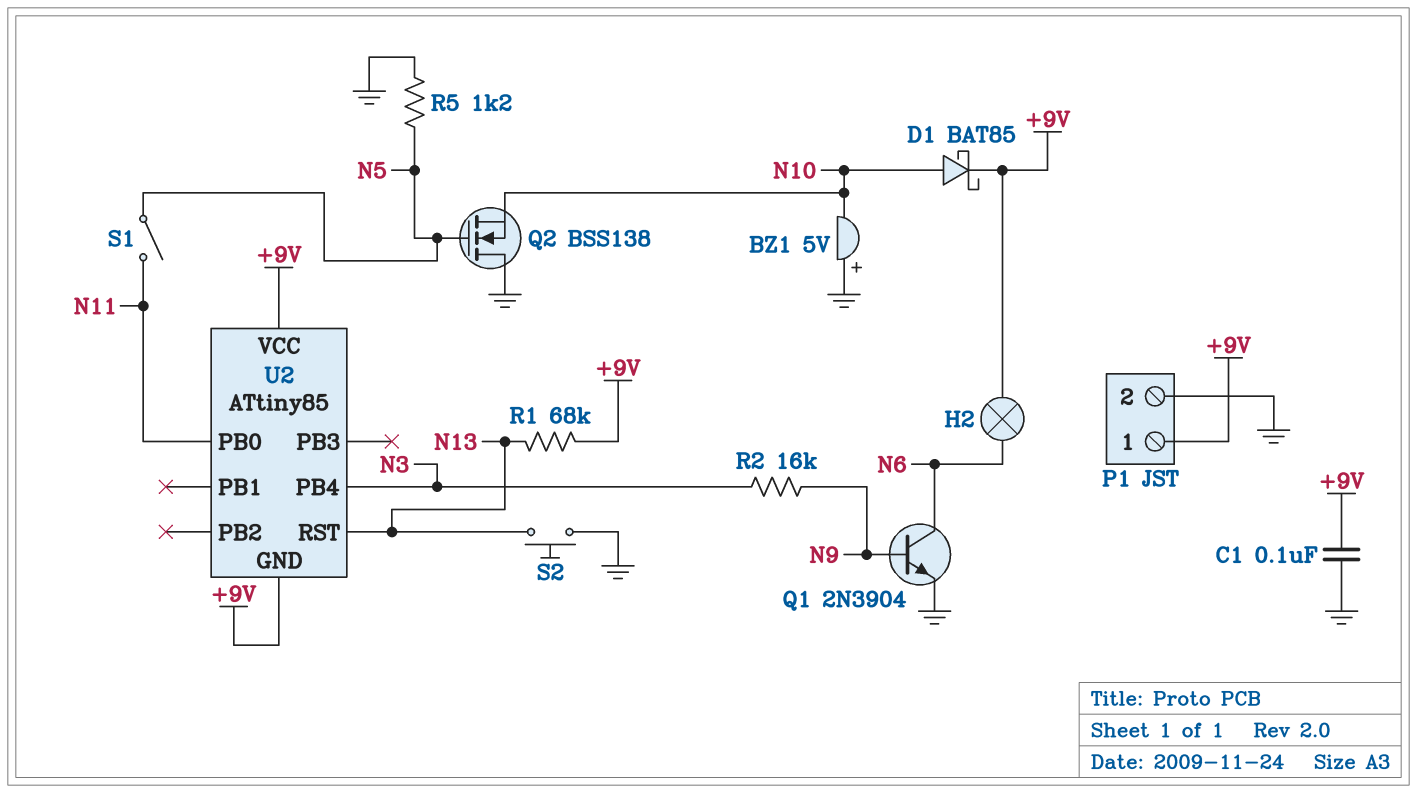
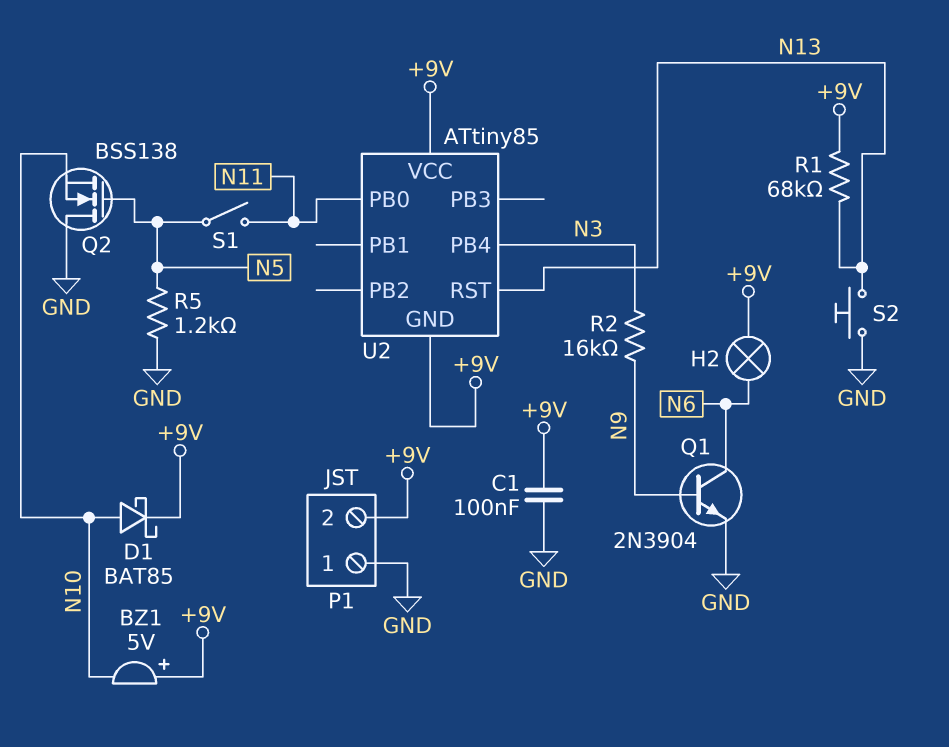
BZ1: buzzer 5V (plus GND, minus N10) -> buzzer 5V (plus +9V, minus N10)
P1 pin 1: +9V -> GND
P1 pin 2: GND -> +9V

